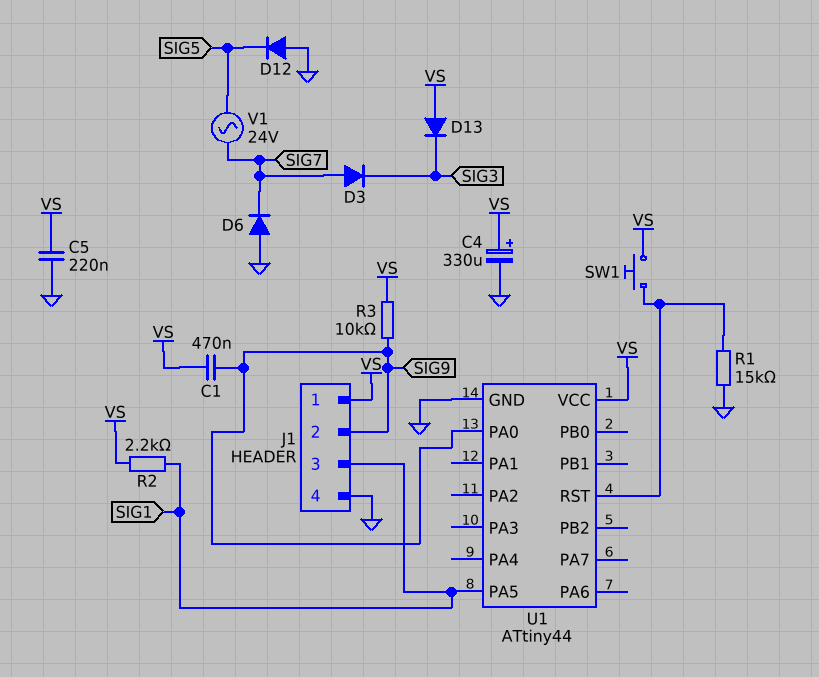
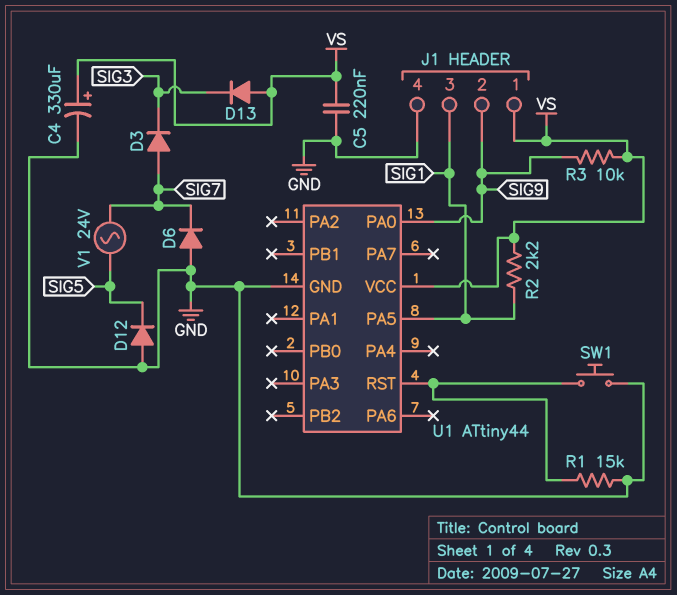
C1: 470nF (SIG9, VS) -> none
SW1: button (U1/RST, VS) -> button (GND, U1/RST)

